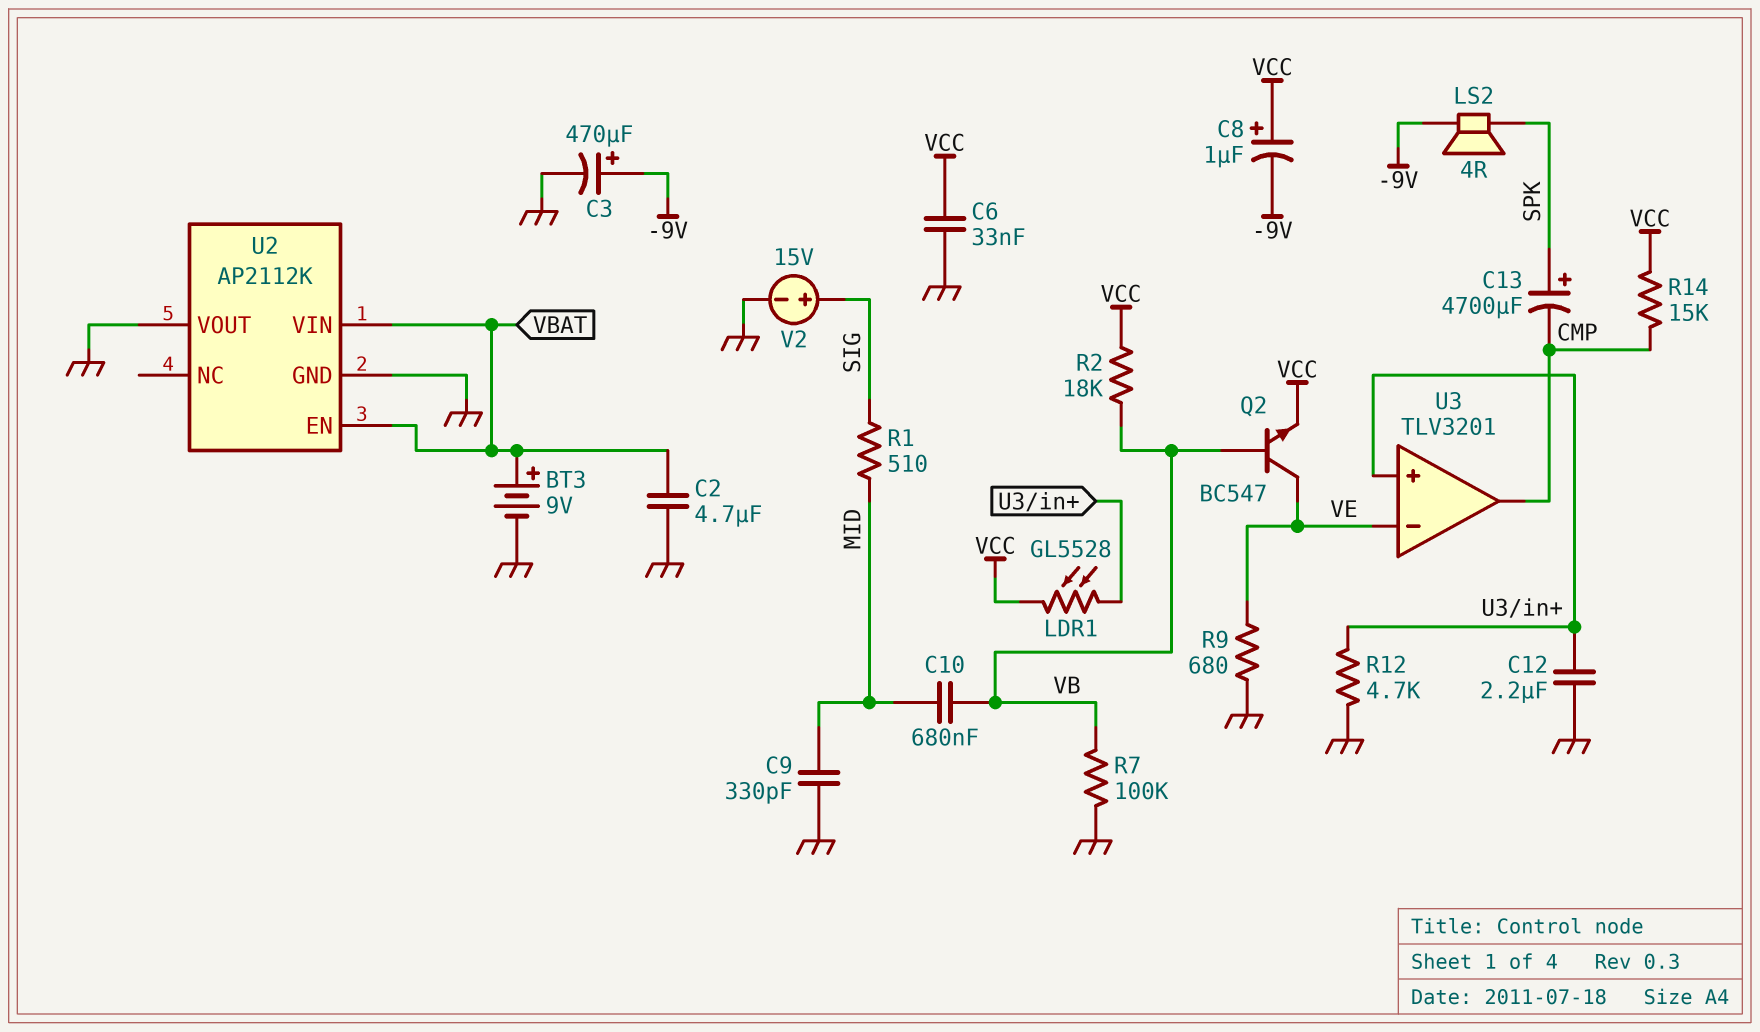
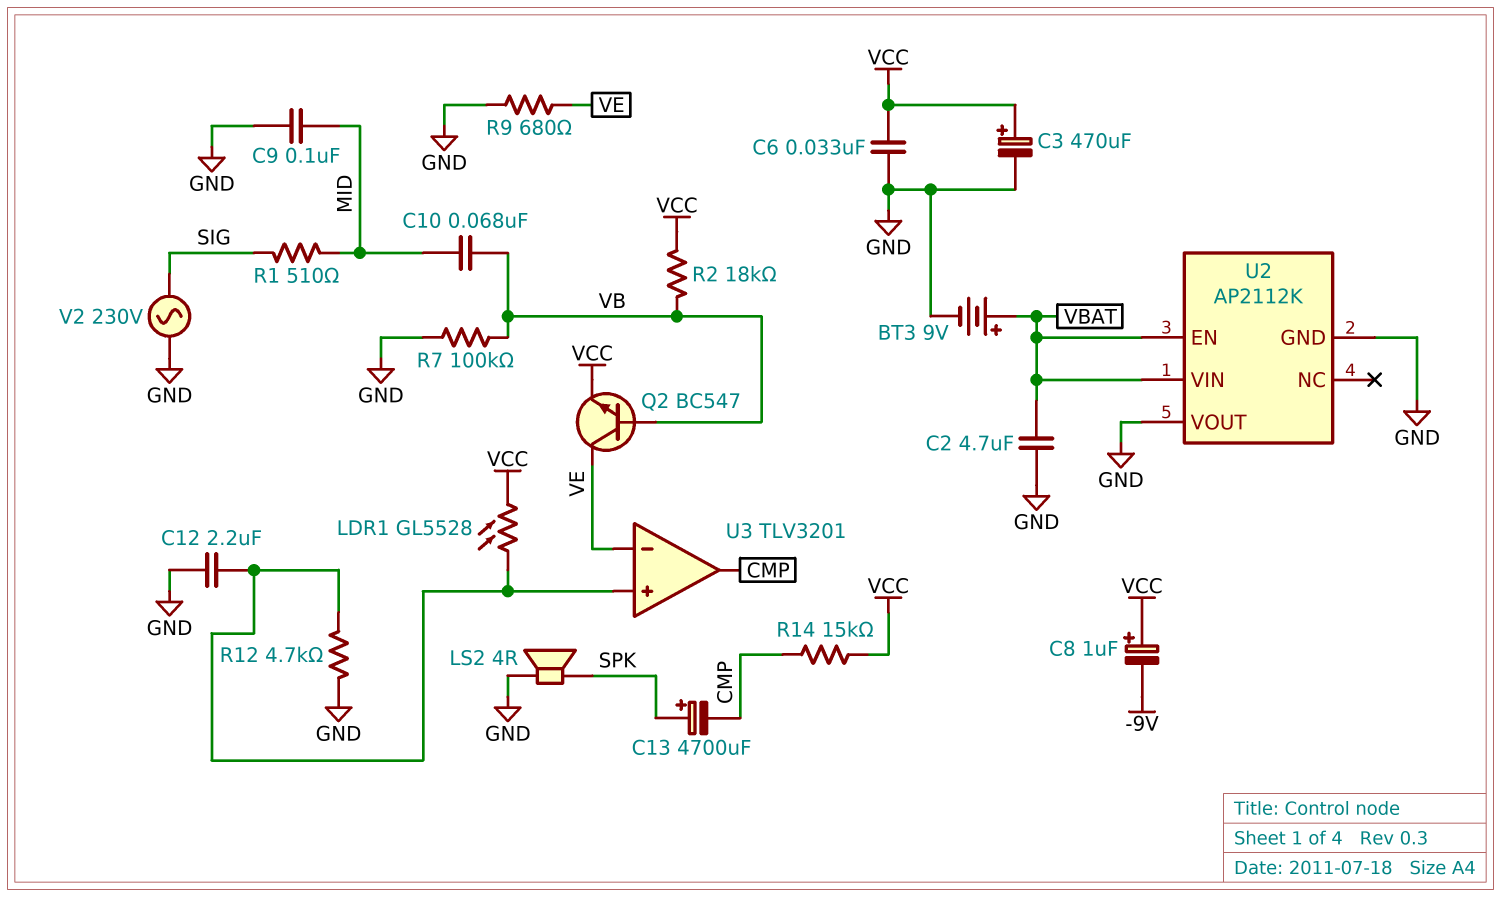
C3: 470uF (plus -9V, minus GND) -> 470uF (plus VCC, minus GND)
C9: 330pF (GND, MID) -> 100nF (GND, MID)
C10: 680nF (MID, VB) -> 68nF (MID, VB)
LS2: speaker 4R (-9V, SPK) -> speaker 4R (GND, SPK)
V2: 15V (plus SIG, minus GND) -> AC 230V (GND, SIG)

